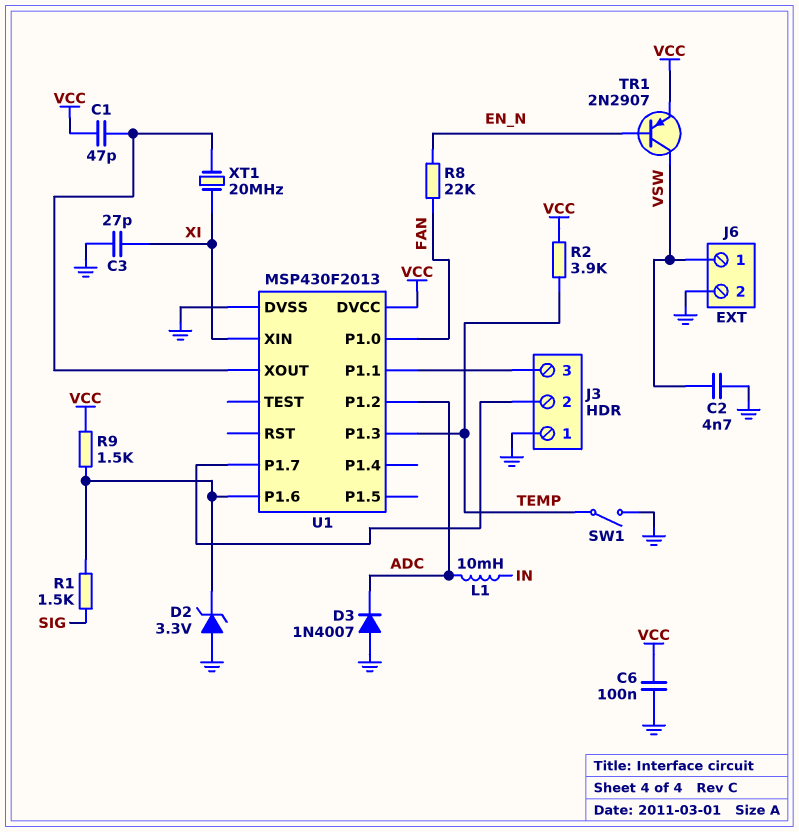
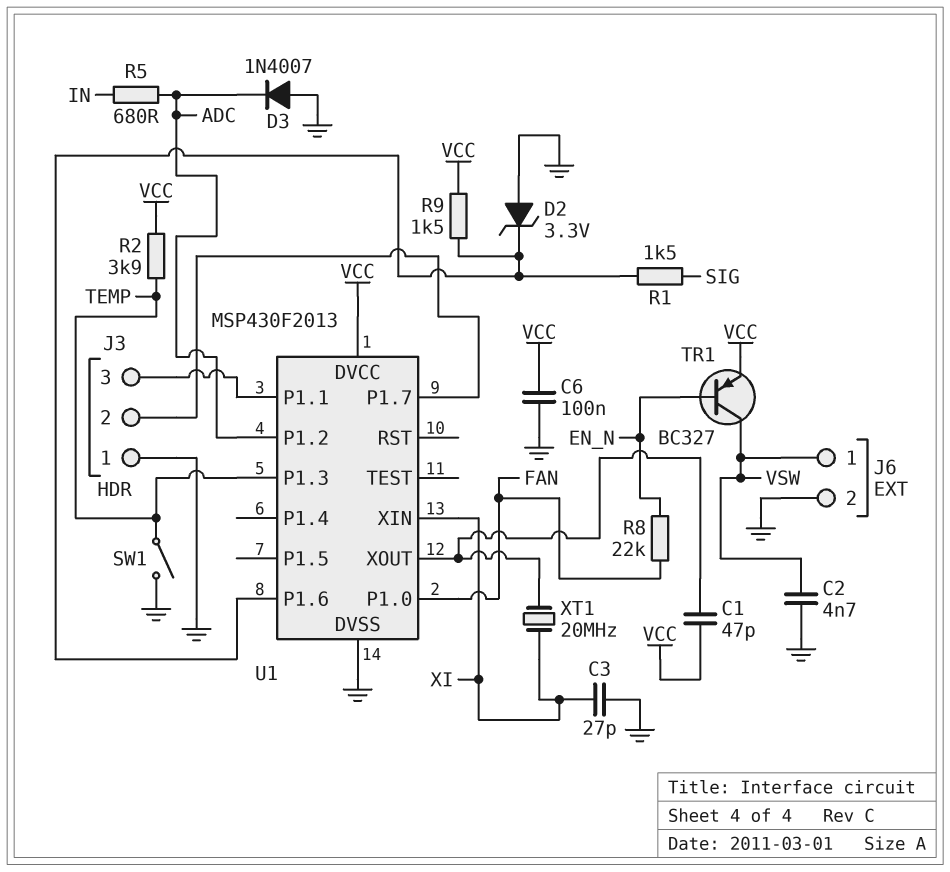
L1: 10mH (ADC, IN) -> none
R5: none -> 680 (ADC, IN)
TR1: PNP 2N2907 (B EN_N, C VSW, E VCC) -> PNP BC327 (B EN_N, C VSW, E VCC)

